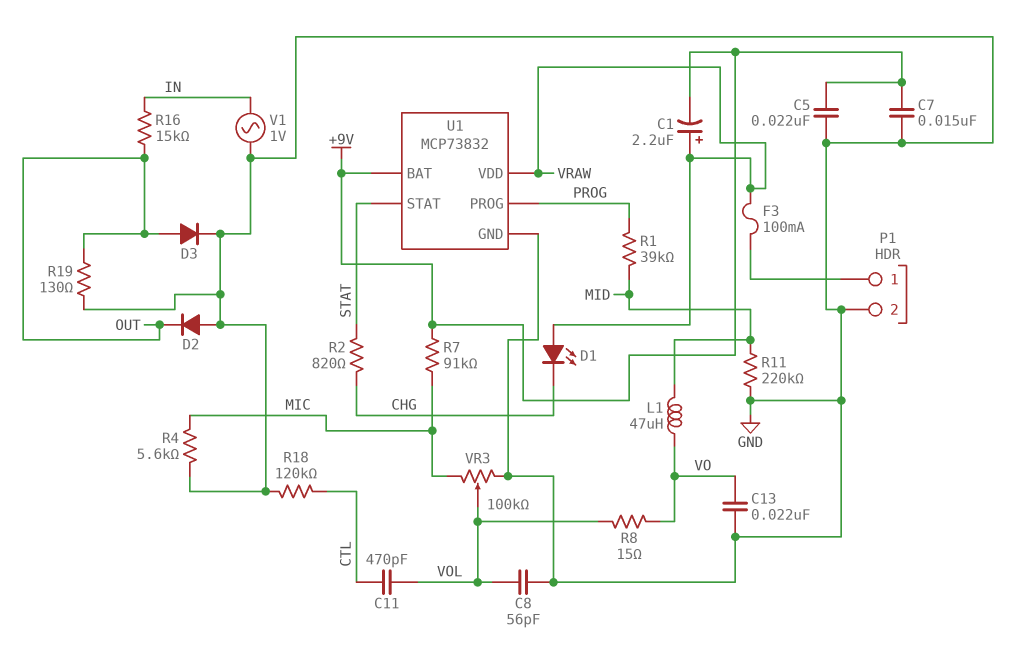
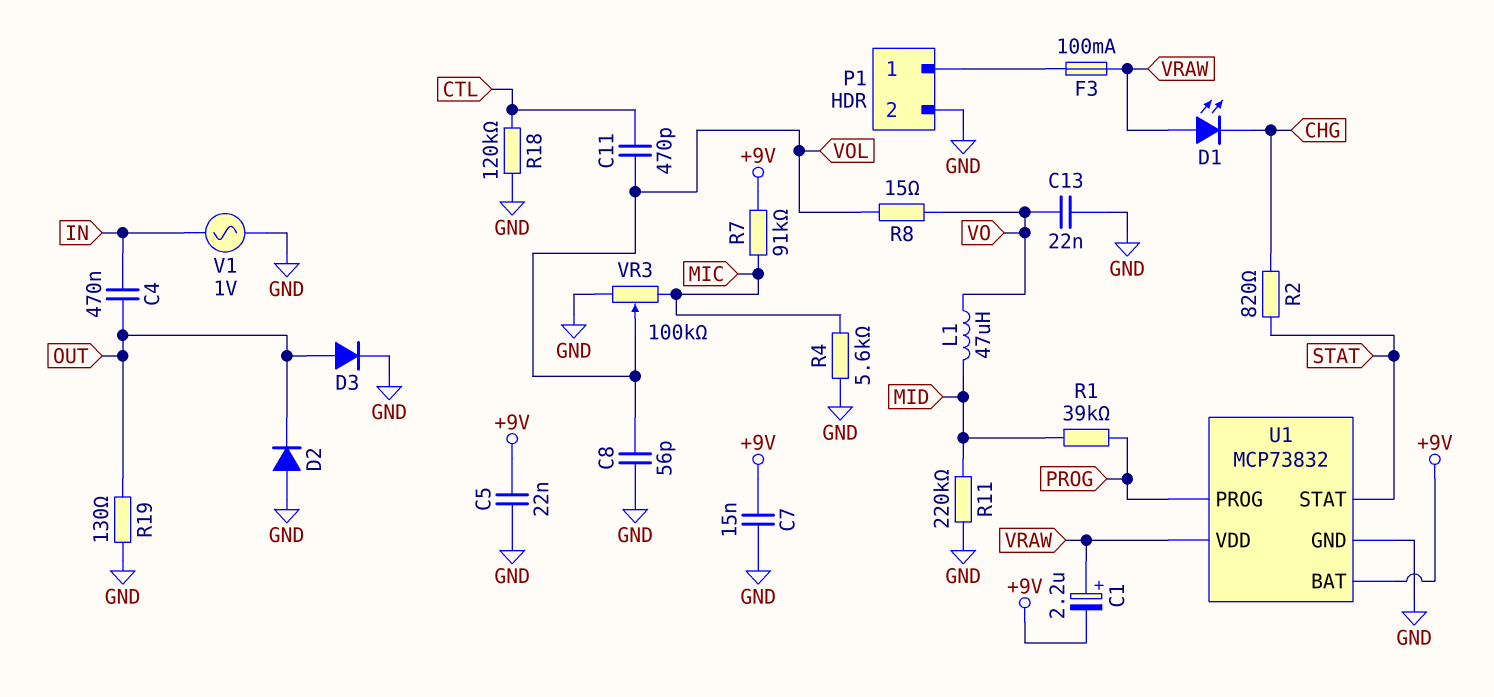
C4: none -> 470nF (IN, OUT)
R16: 15k (IN, OUT) -> none

